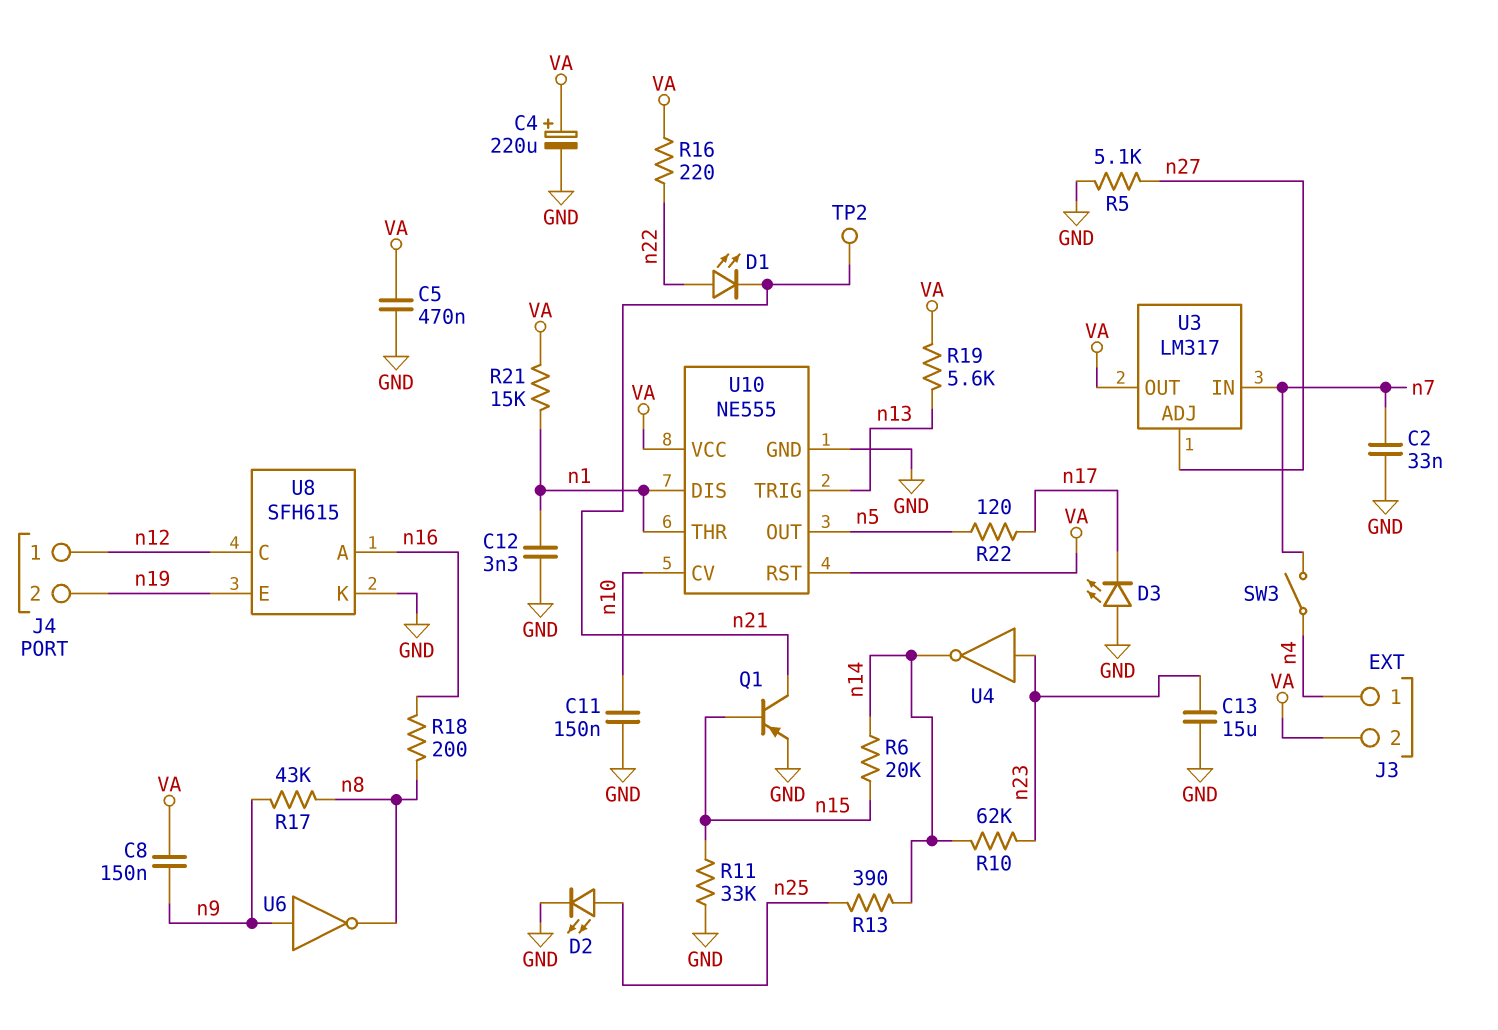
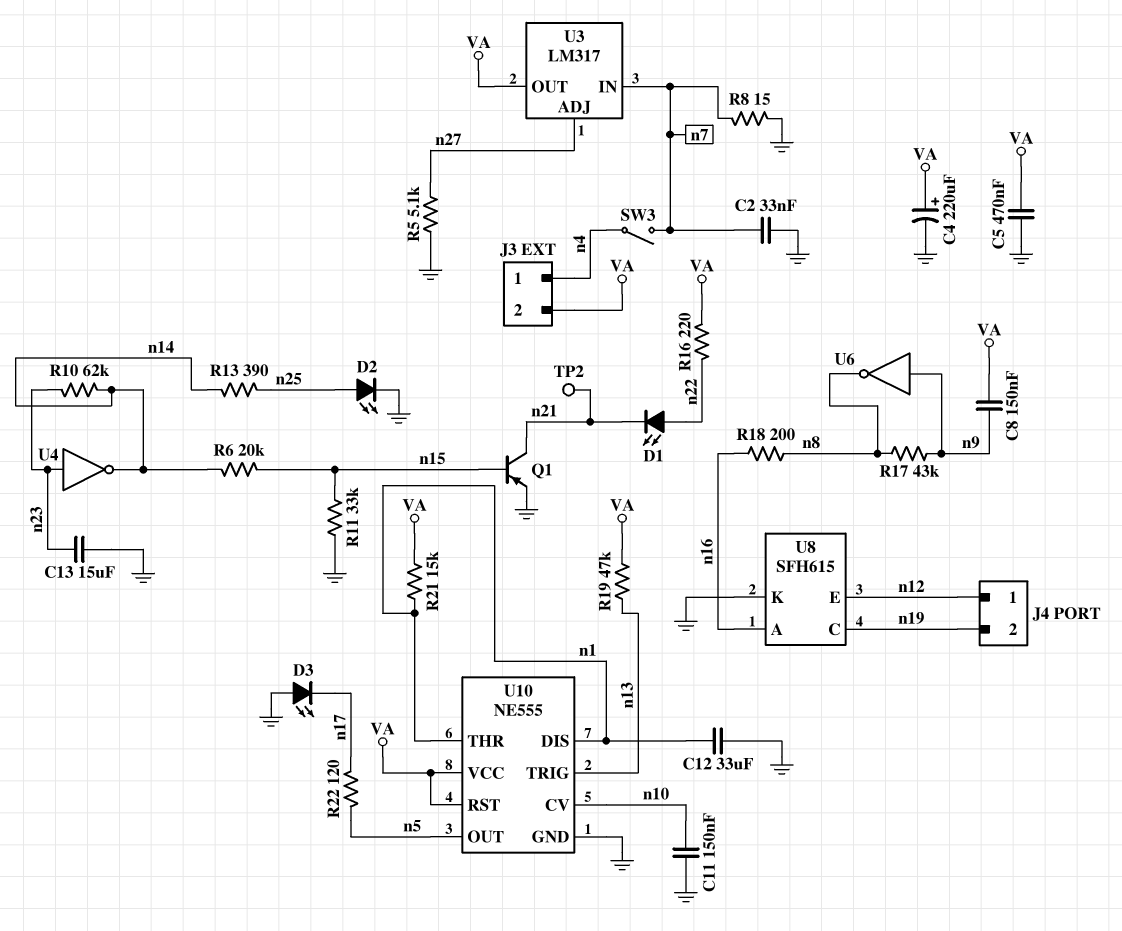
C12: 3.3nF (GND, n1) -> 33uF (GND, n1)
R8: none -> 15 (GND, n7)
R19: 5.6k (VA, n13) -> 47k (VA, n13)
U8 pin C: n12 -> n19
U8 pin E: n19 -> n12

